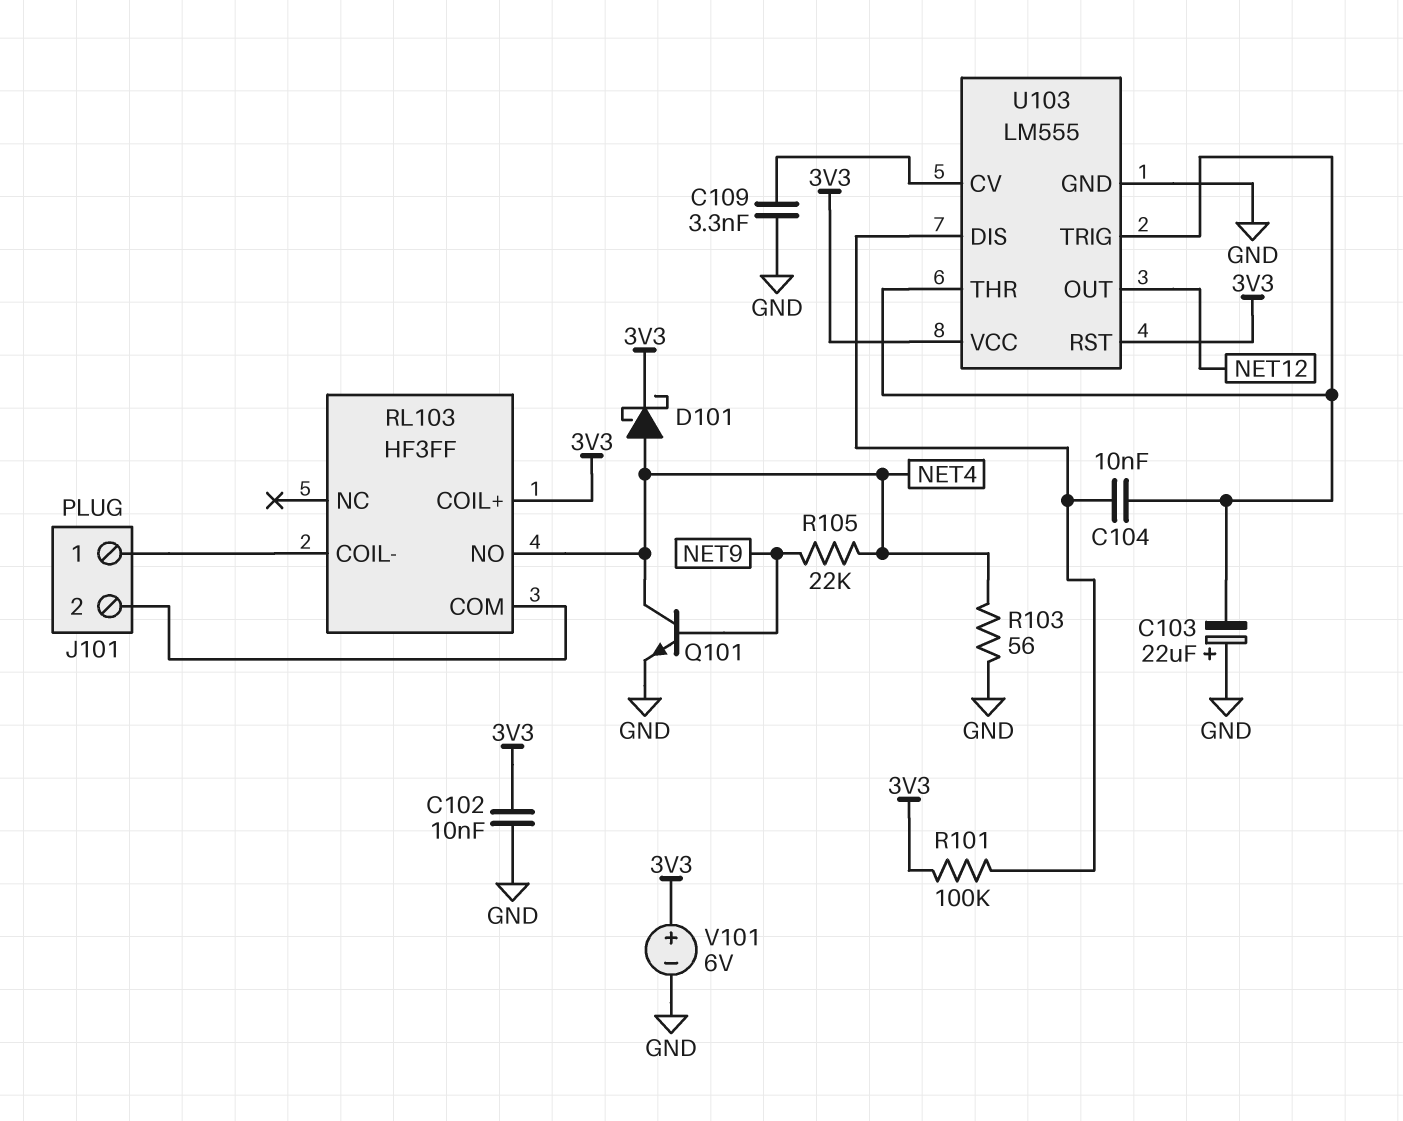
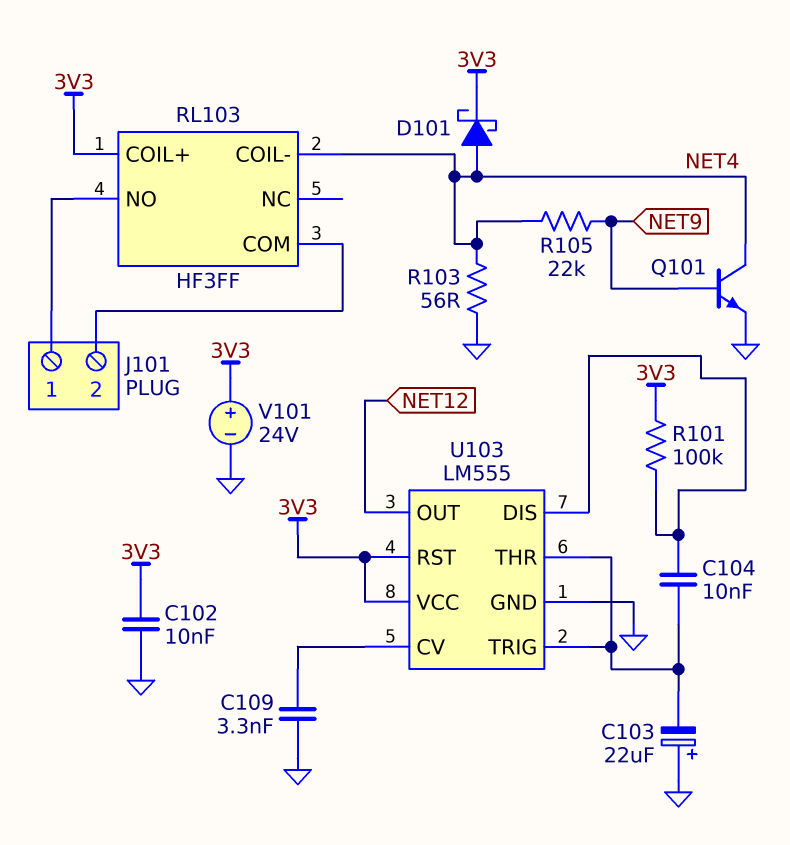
RL103 pin COIL-: J101/1 -> NET4
RL103 pin NO: NET4 -> J101/1
V101: 6V (plus 3V3, minus GND) -> 24V (plus 3V3, minus GND)

